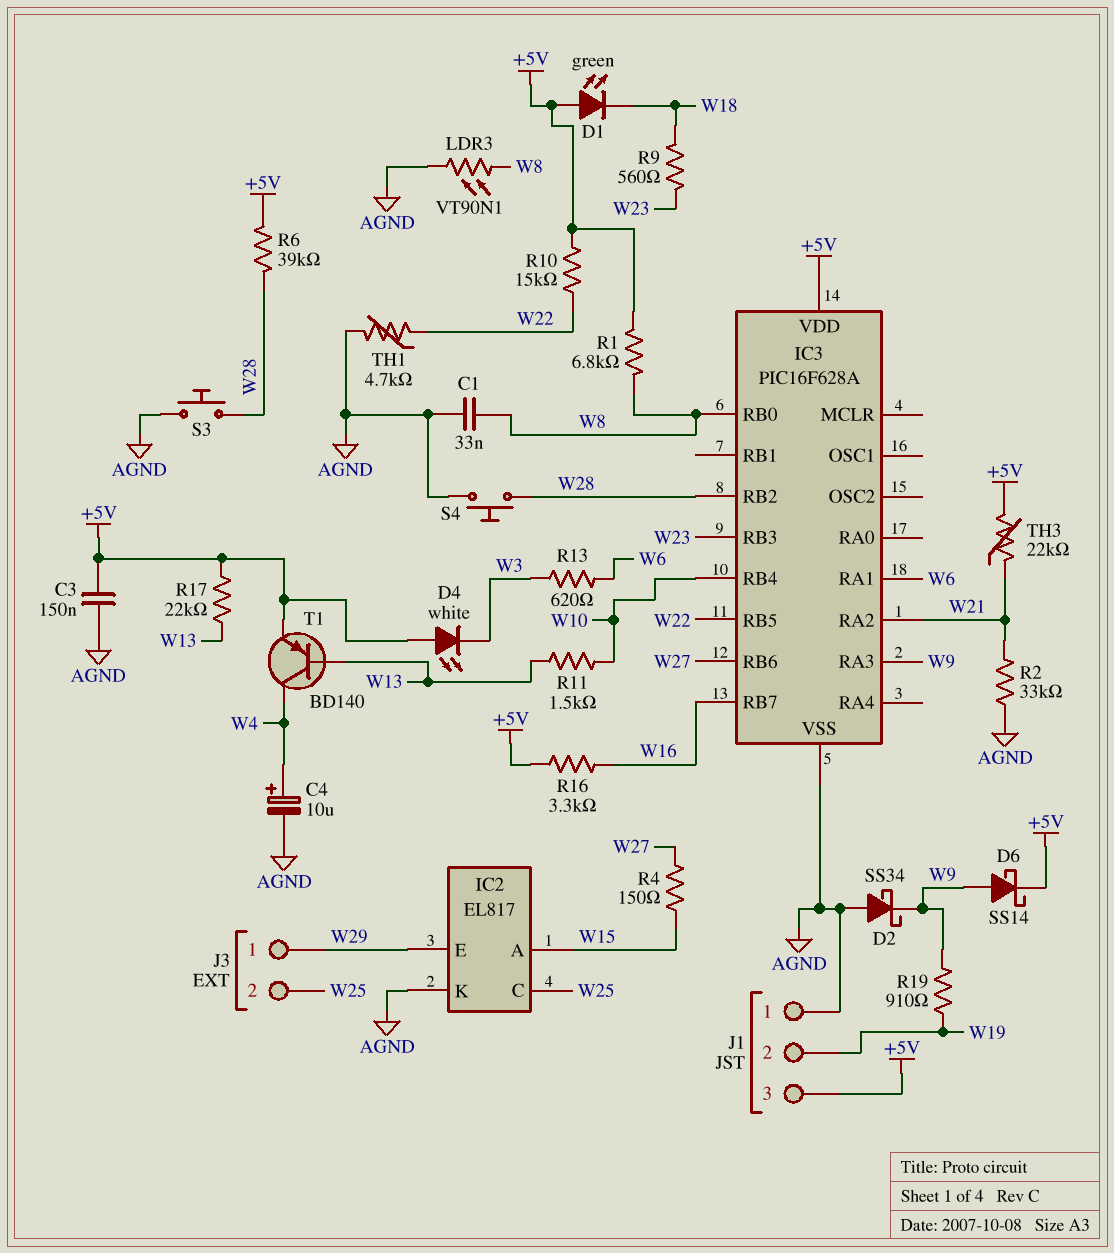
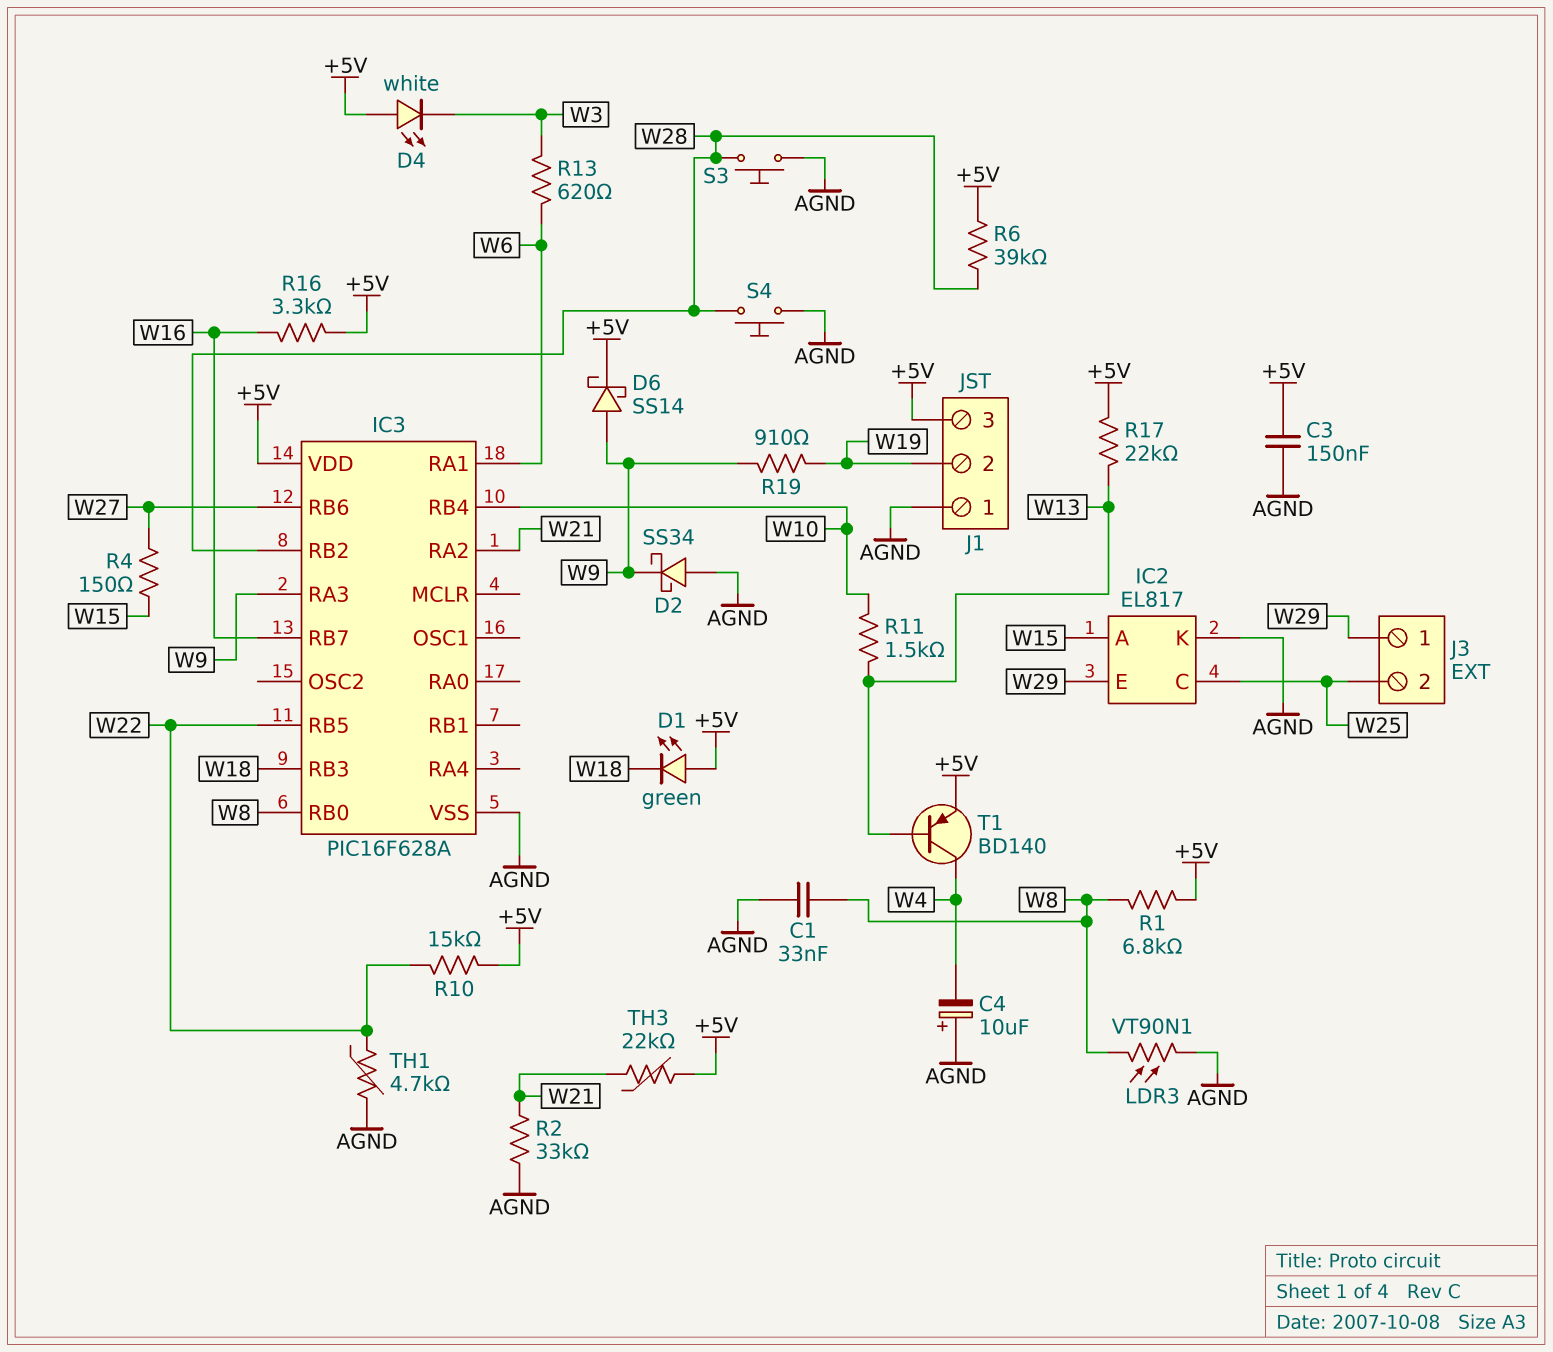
C4: 10uF (plus W4, minus AGND) -> 10uF (plus AGND, minus W4)
IC3 pin RB3: W23 -> W18
R9: 560 (W18, W23) -> none

